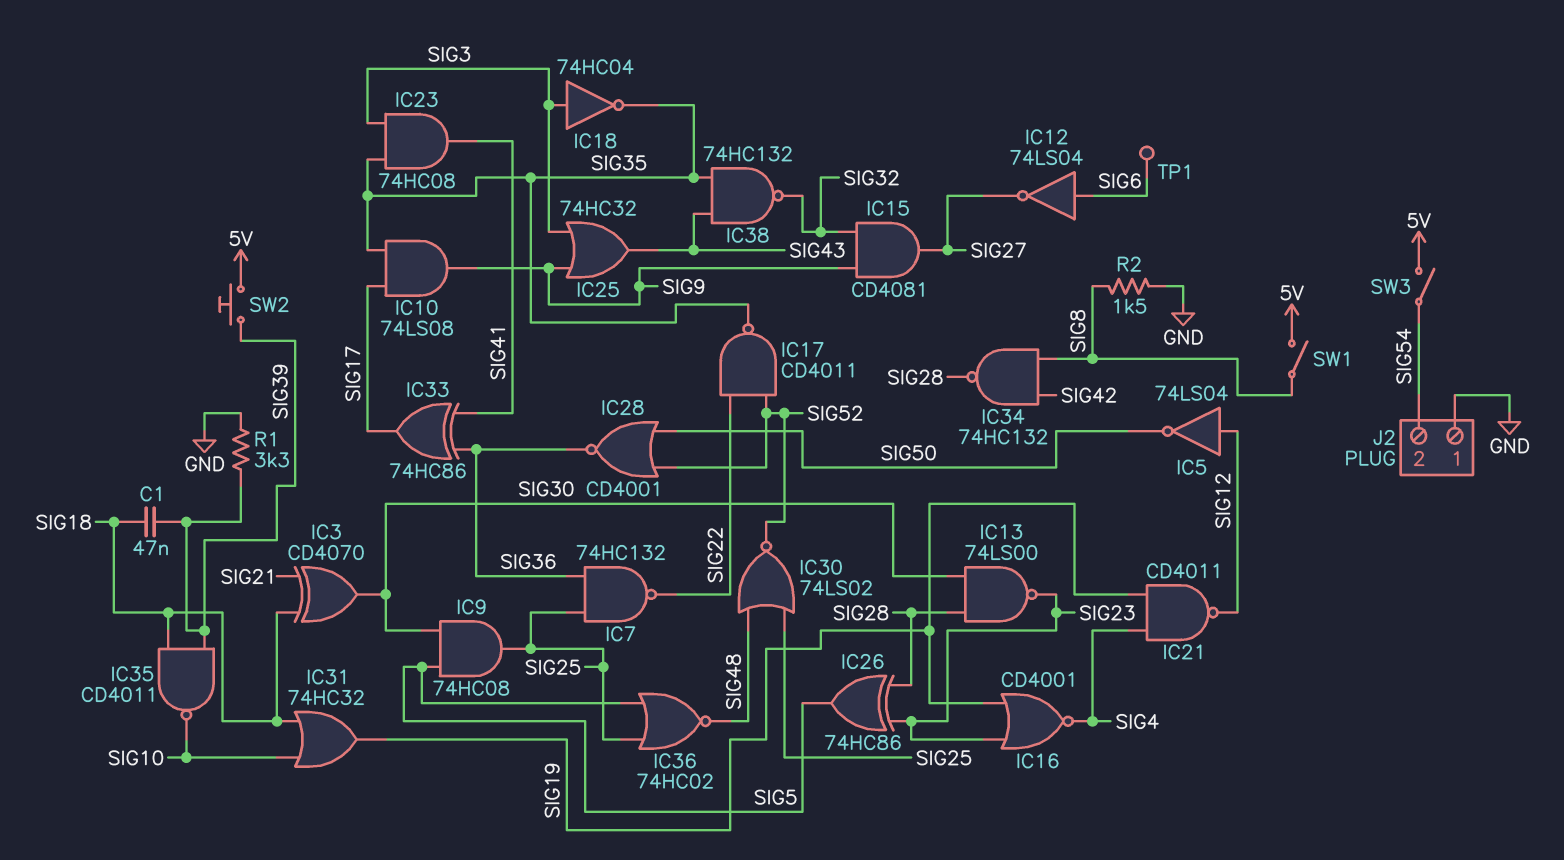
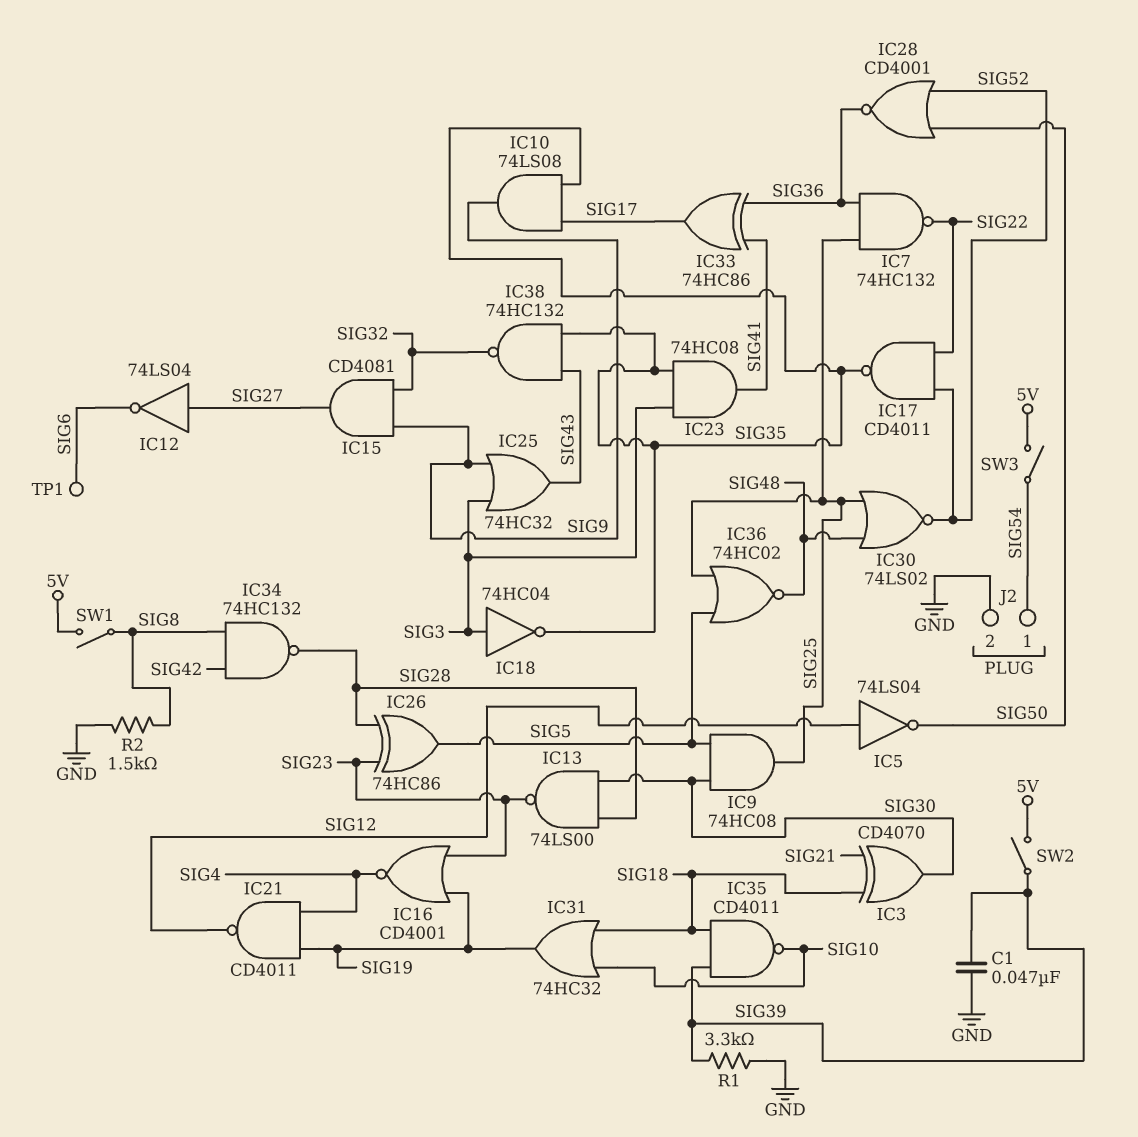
C1: 47nF (SIG18, SIG39) -> 47nF (GND, SIG39)
IC12: NOT 74LS04 (in SIG6, out SIG27) -> NOT 74LS04 (in SIG27, out SIG6)
J2 pin 1: GND -> SIG54
J2 pin 2: SIG54 -> GND
SW2: button (5V, SIG39) -> switch (5V, SIG39)

